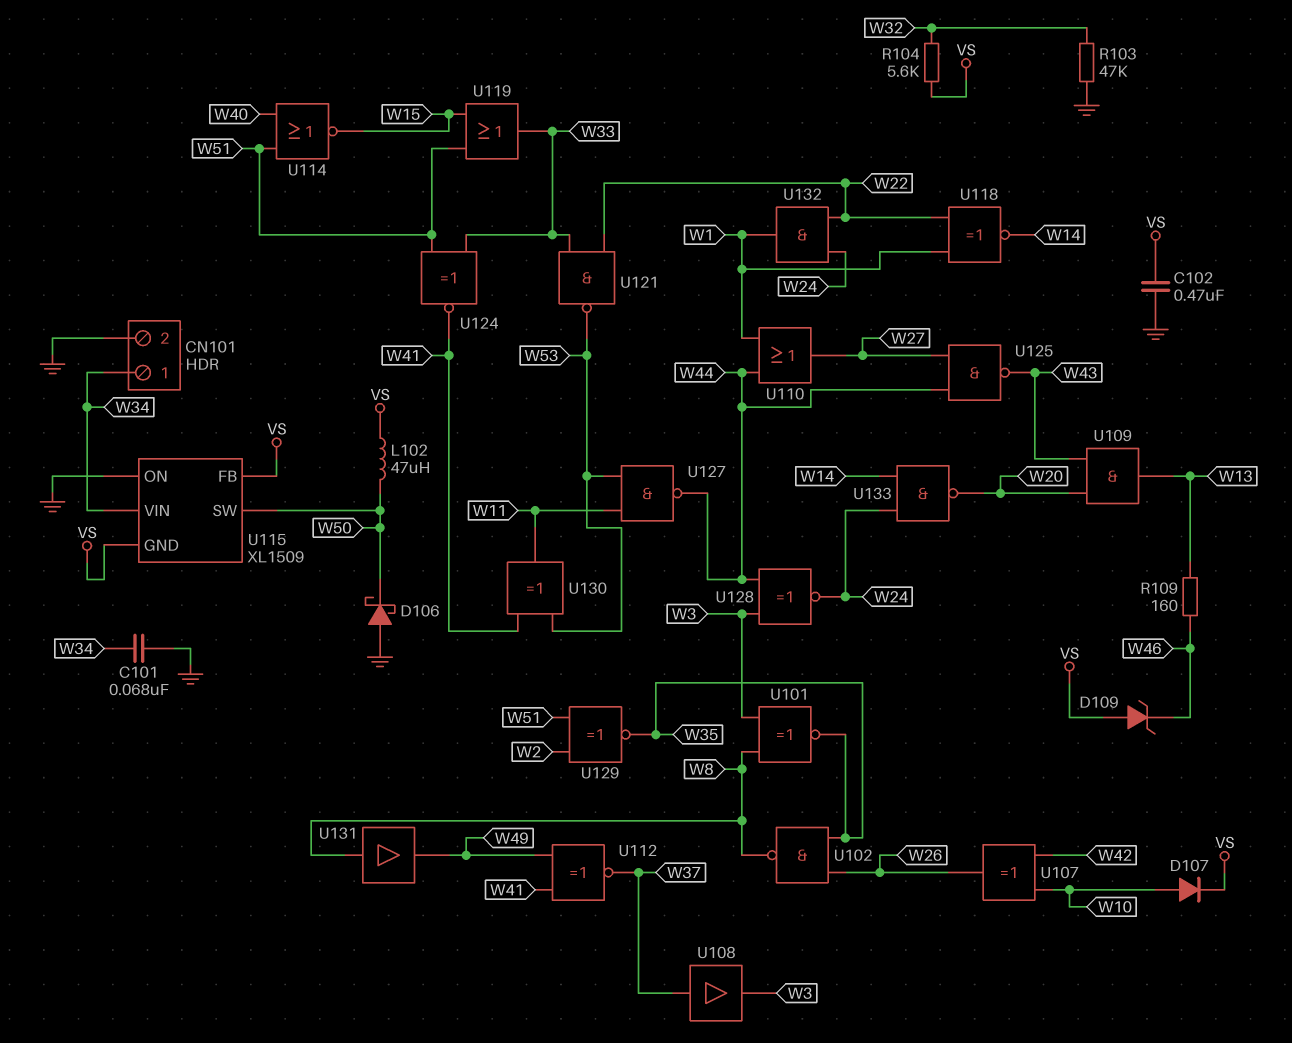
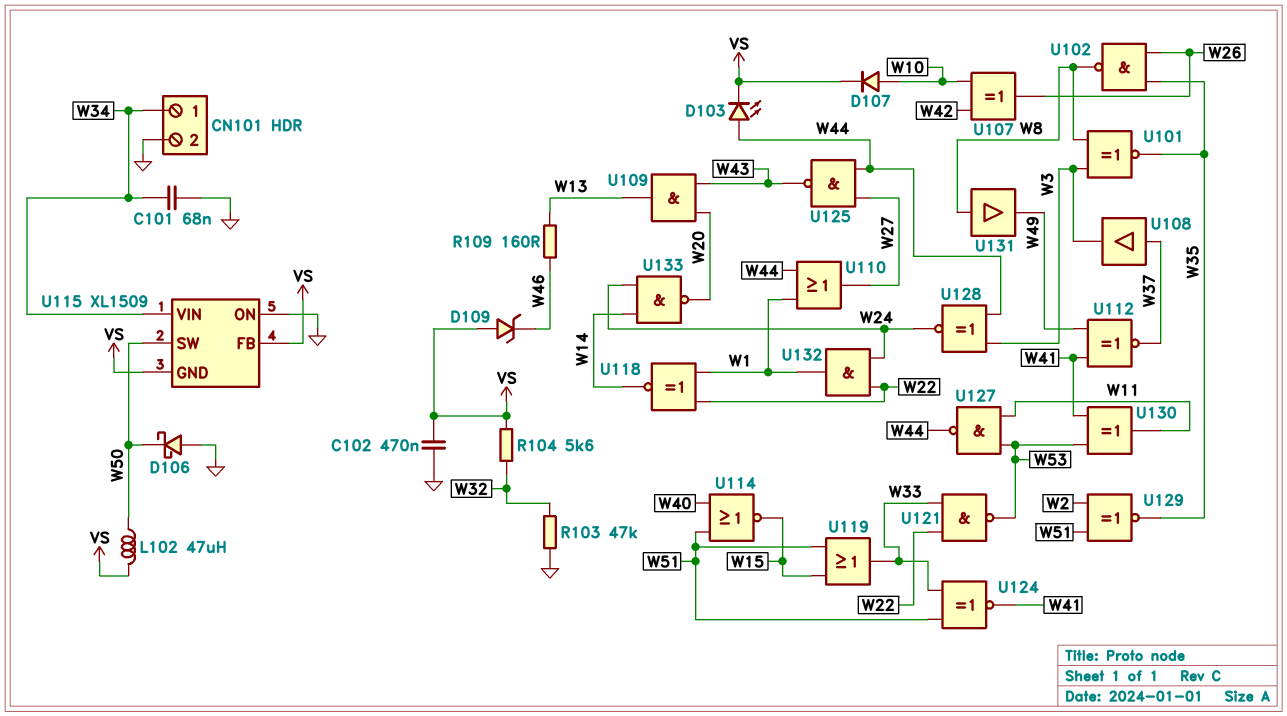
D103: none -> LED (A W44, K VS)

